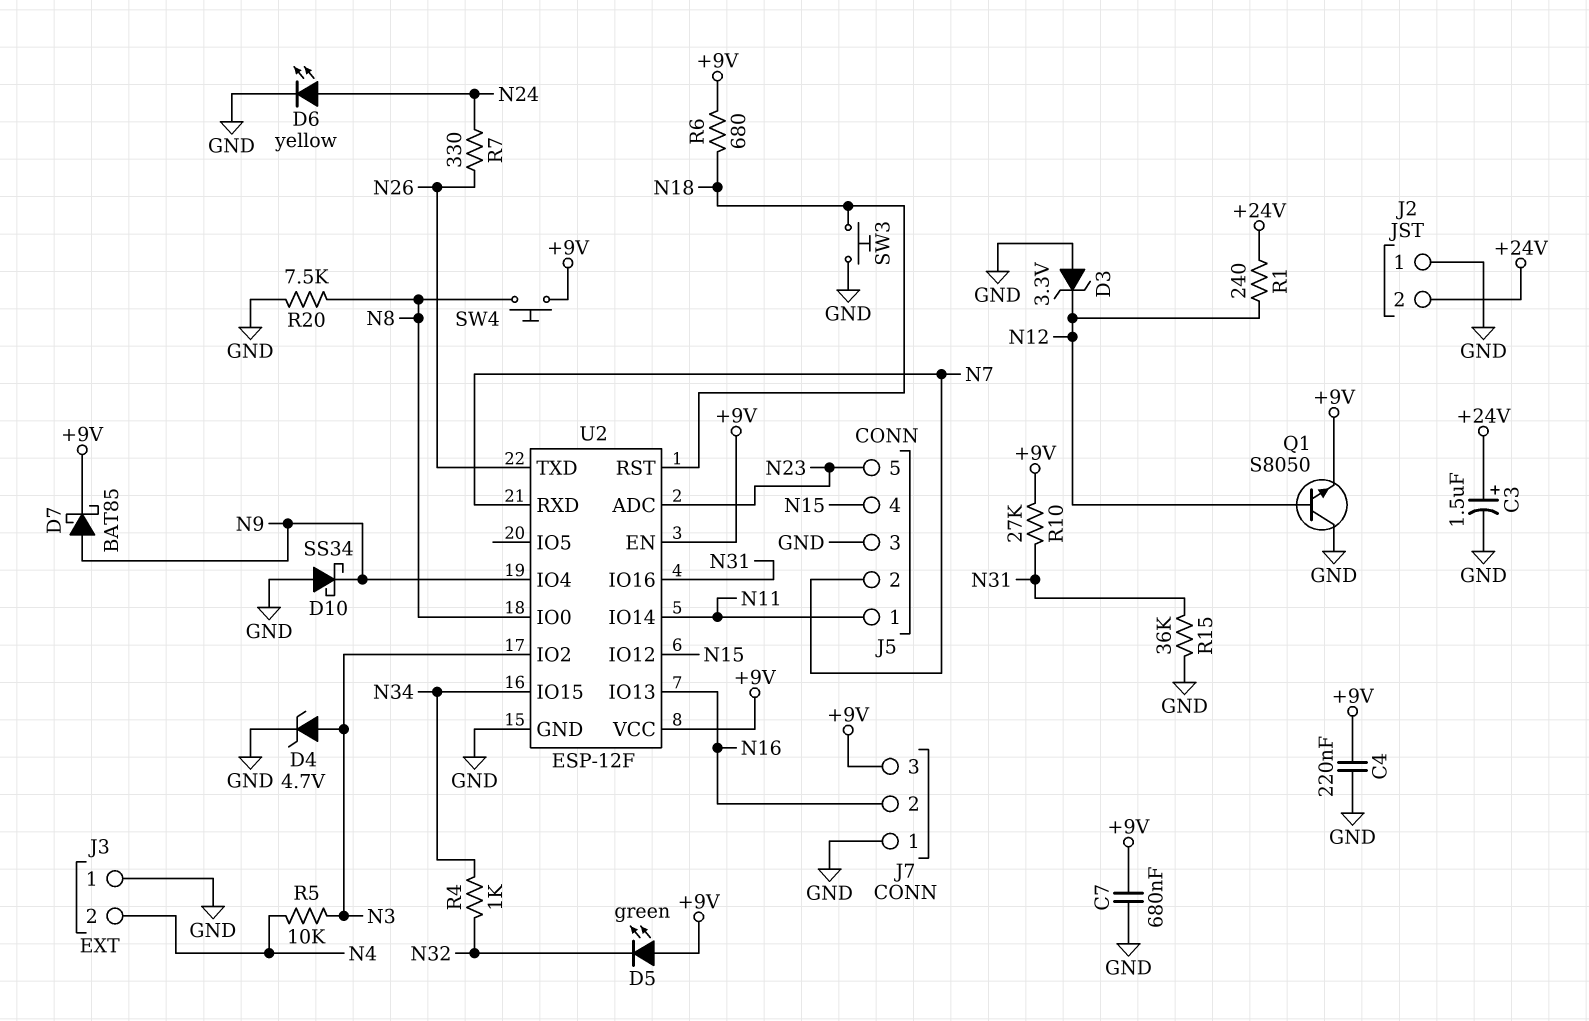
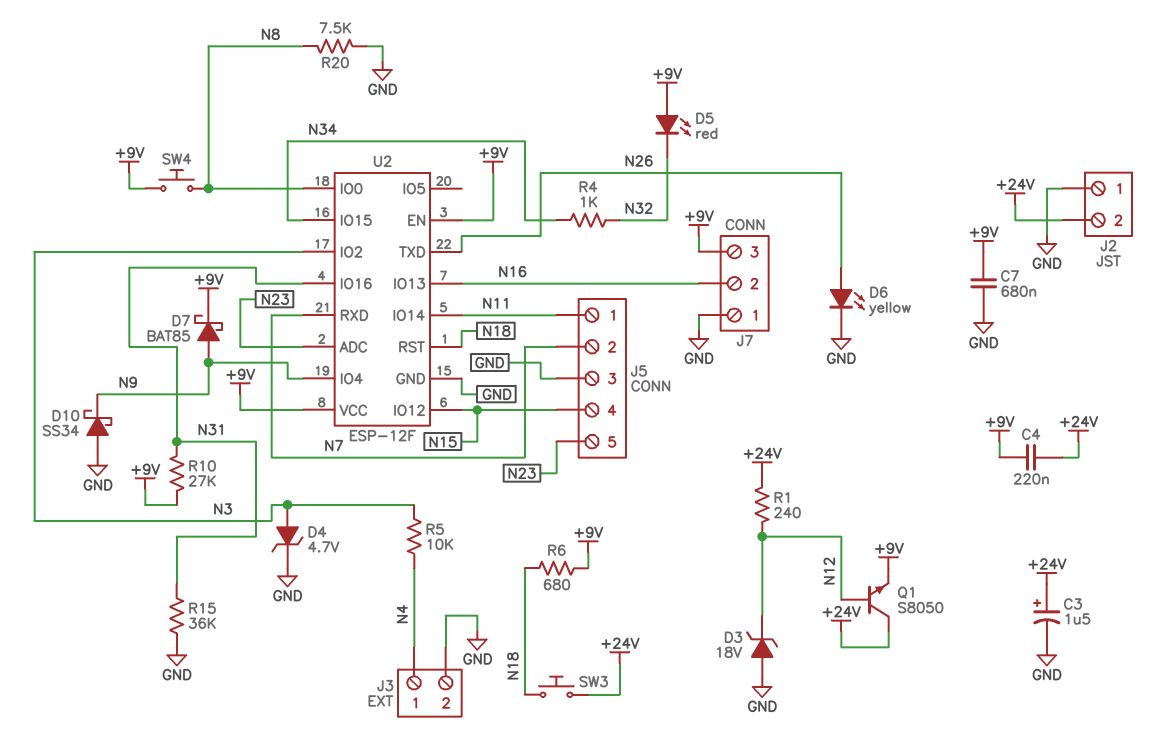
C4: 220nF (+9V, GND) -> 220nF (+9V, +24V)
D3: zener 3.3V (A GND, K N12) -> zener 18V (A GND, K N12)
D5: LED green (A +9V, K N32) -> LED red (A +9V, K N32)
D6: LED yellow (A N24, K GND) -> LED yellow (A N26, K GND)
J3 pin 1: GND -> N4
J3 pin 2: N4 -> GND
Q1: NPN S8050 (B N12, C GND, E +9V) -> NPN S8050 (B N12, C +24V, E +9V)
R7: 330 (N24, N26) -> none
SW3: button (GND, N18) -> button (+24V, N18)

